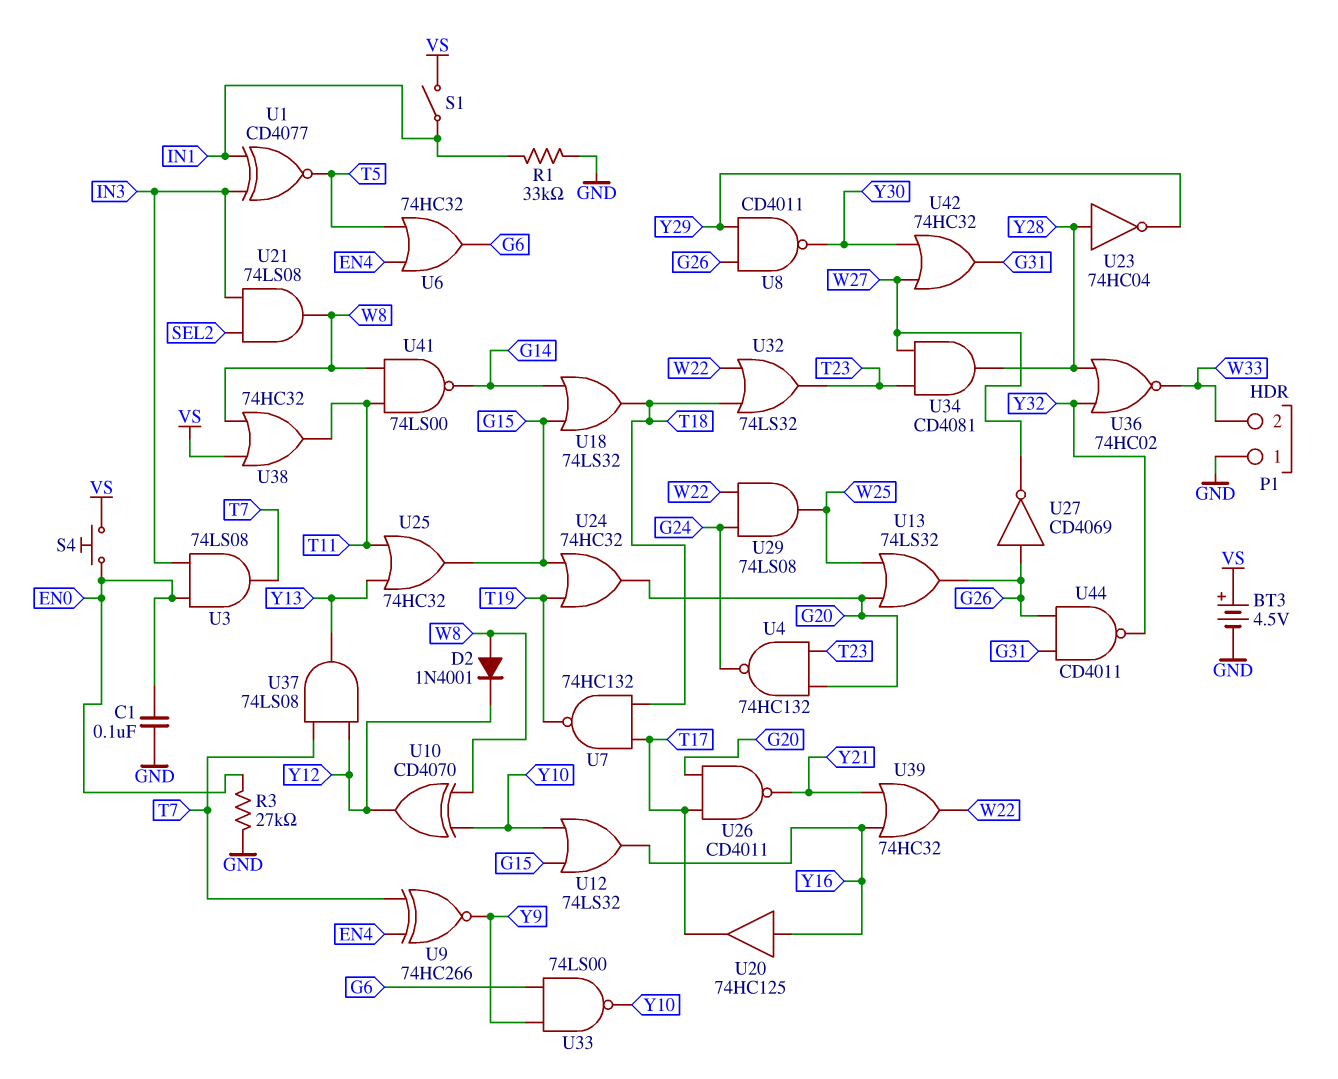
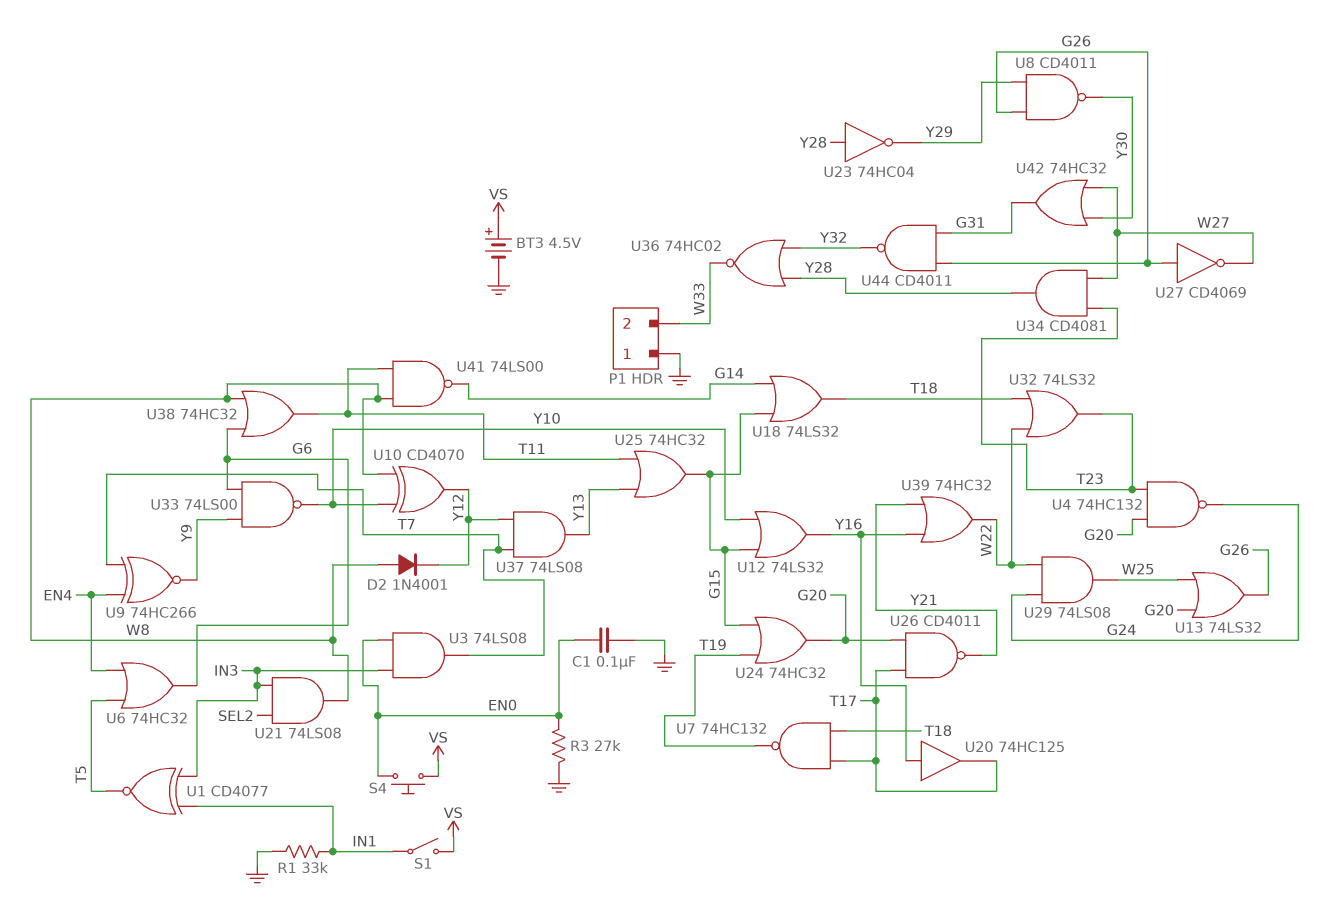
U38: OR 74HC32 (in VS, in W8, out T11) -> OR 74HC32 (in G6, in W8, out T11)

